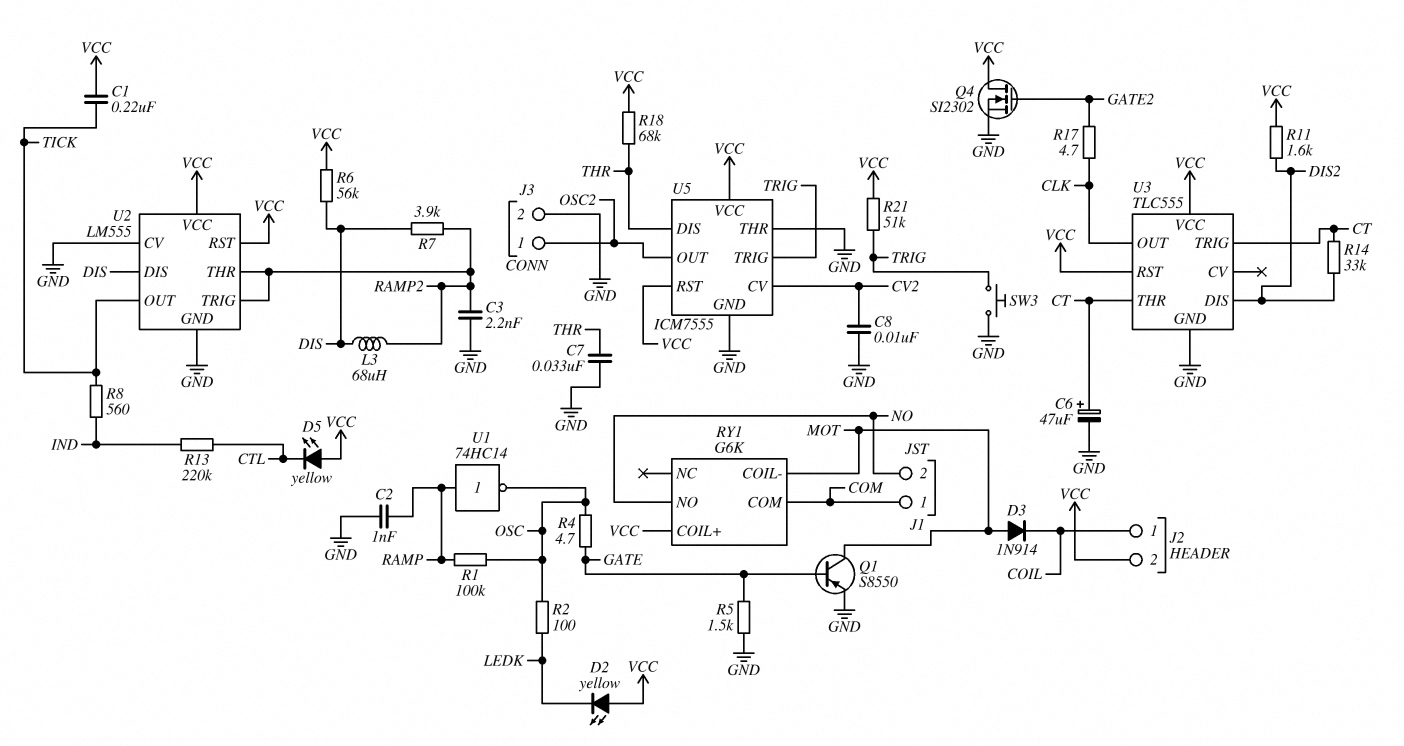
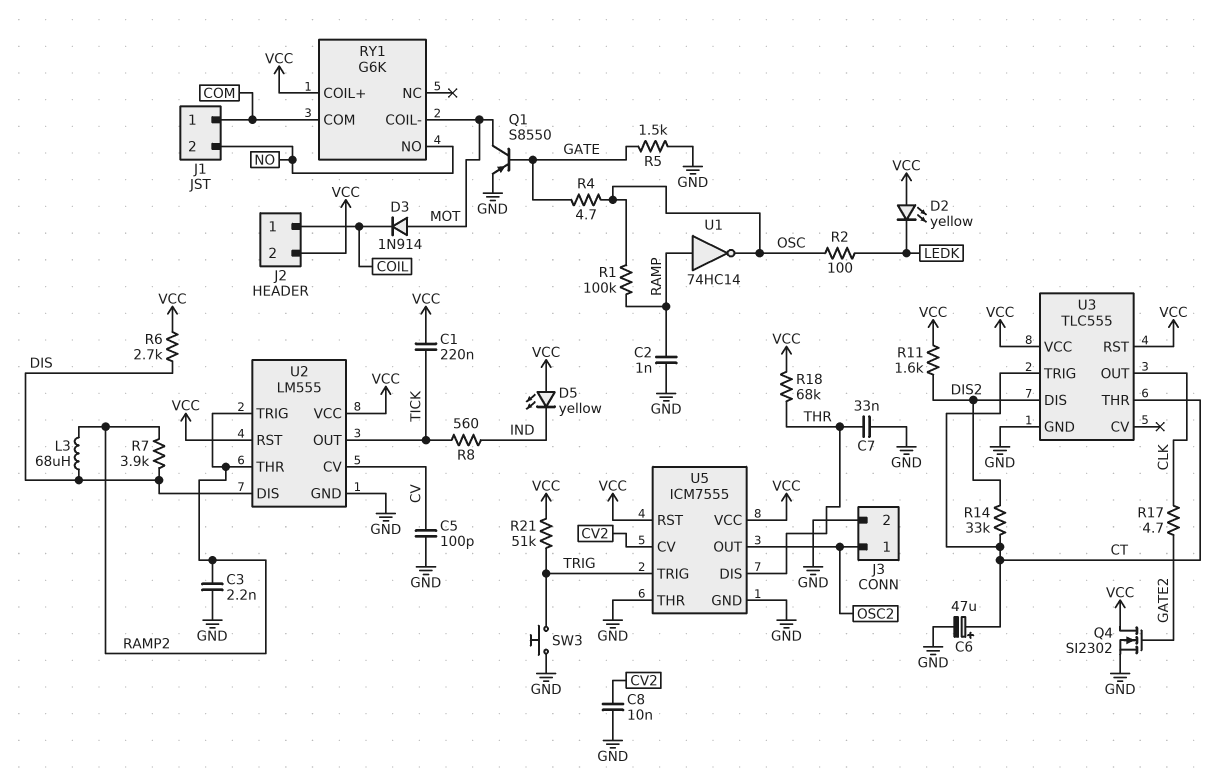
C5: none -> 100pF (CV, GND)
D5: LED yellow (A VCC, K CTL) -> LED yellow (A VCC, K IND)
R6: 56k (DIS, VCC) -> 2.7k (DIS, VCC)
R13: 220k (CTL, IND) -> none
U2 pin CV: GND -> CV

